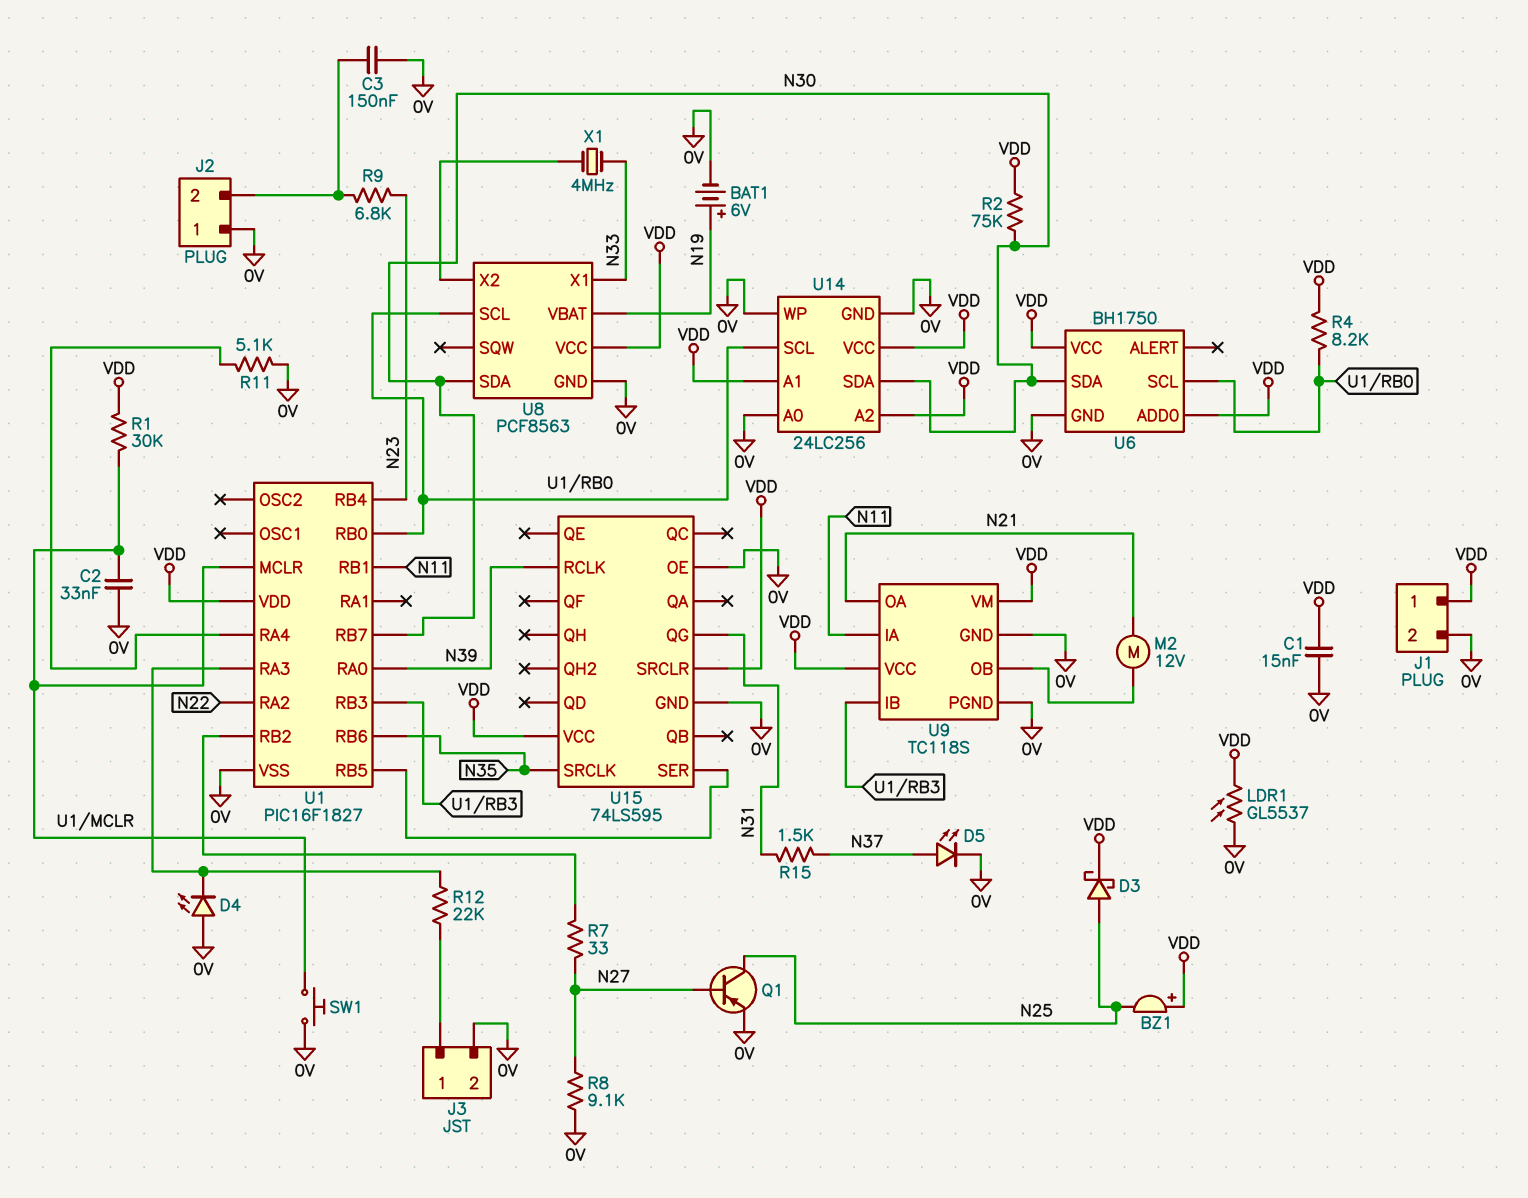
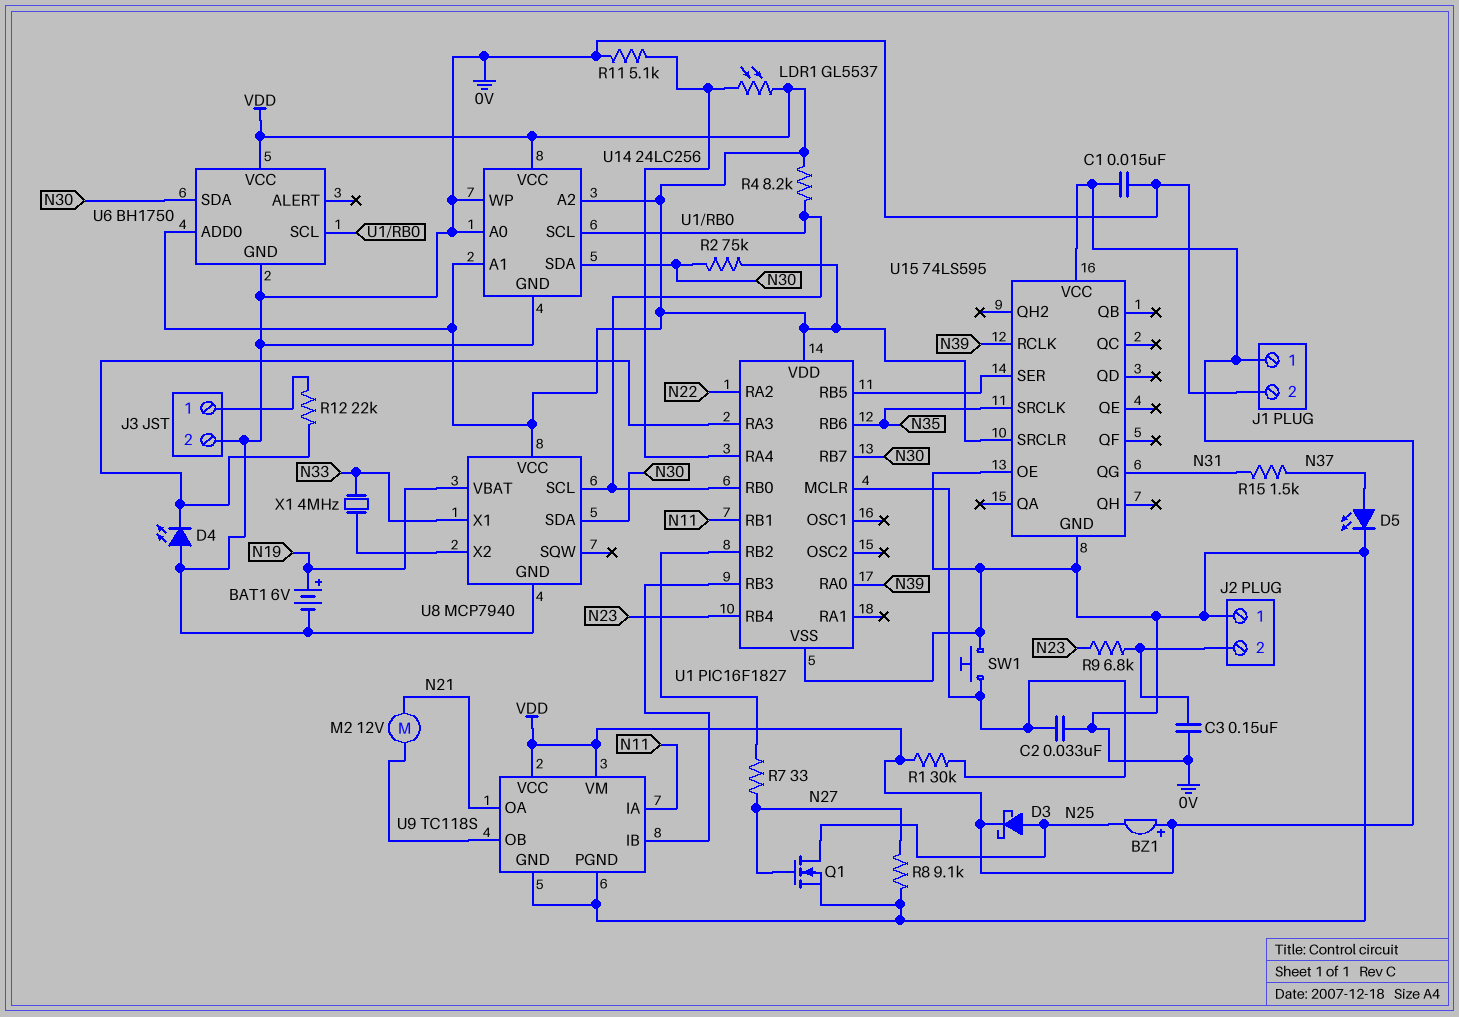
LDR1: GL5537 (0V, VDD) -> GL5537 (U1/RA4, VDD)
Q1: PNP (B N27, C N25, E 0V) -> NMOS (G N27, D N25, S 0V)
U8: PCF8563 -> MCP7940

